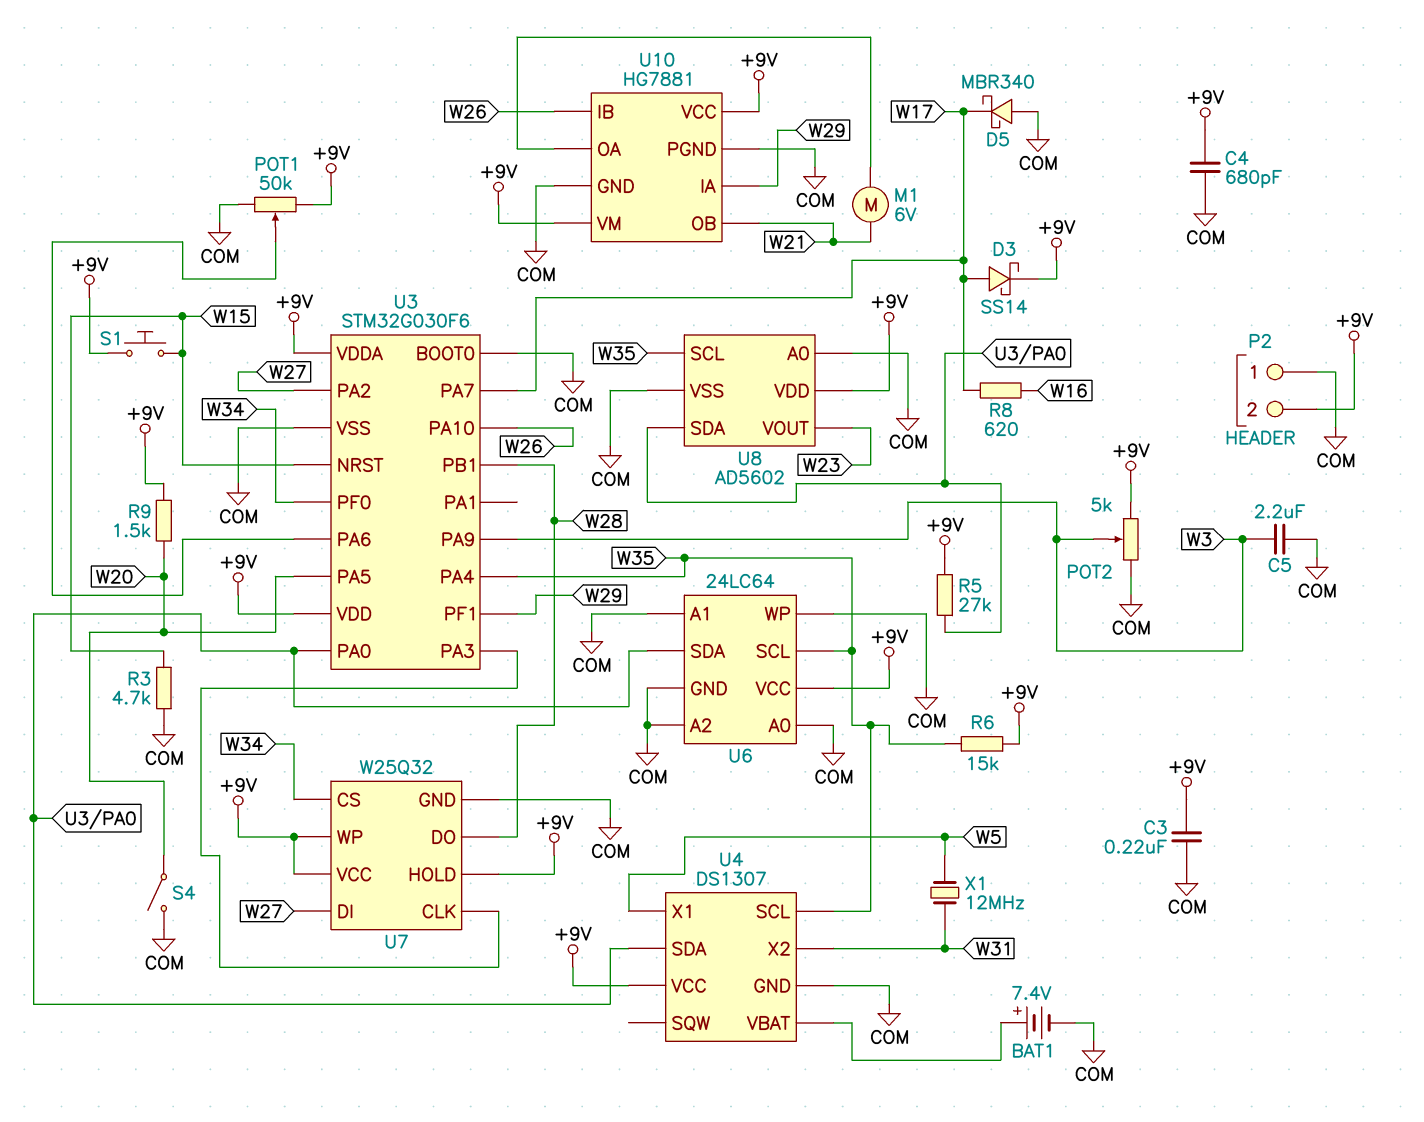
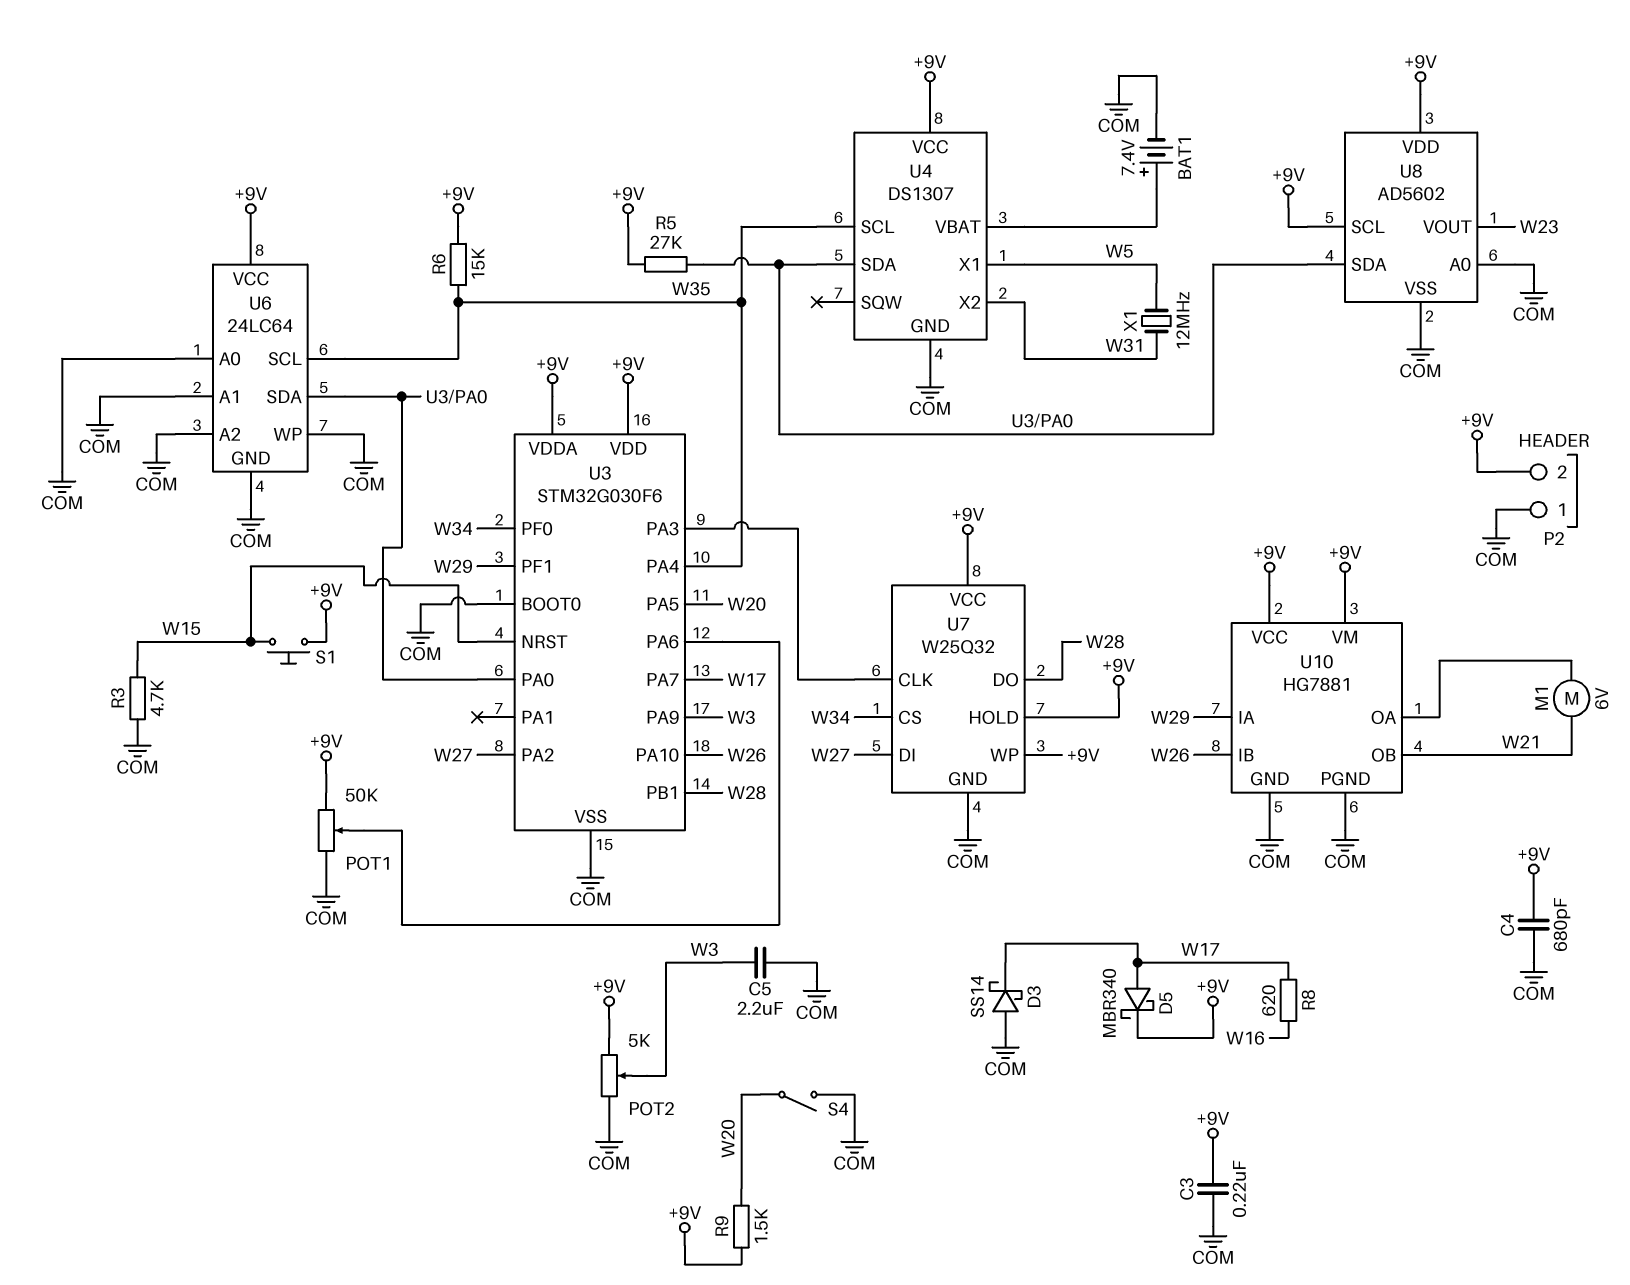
D3: schottky SS14 (A W17, K +9V) -> schottky SS14 (A COM, K W17)
D5: schottky MBR340 (A COM, K W17) -> schottky MBR340 (A W17, K +9V)
U8 pin SCL: W35 -> +9V

